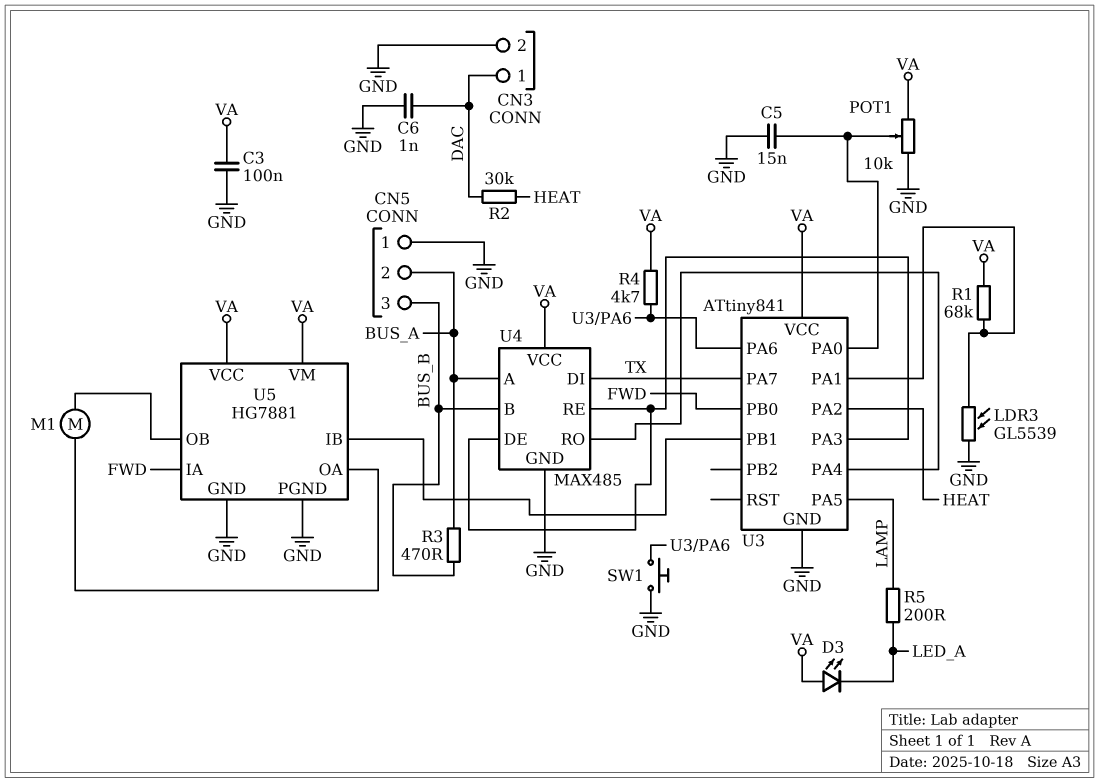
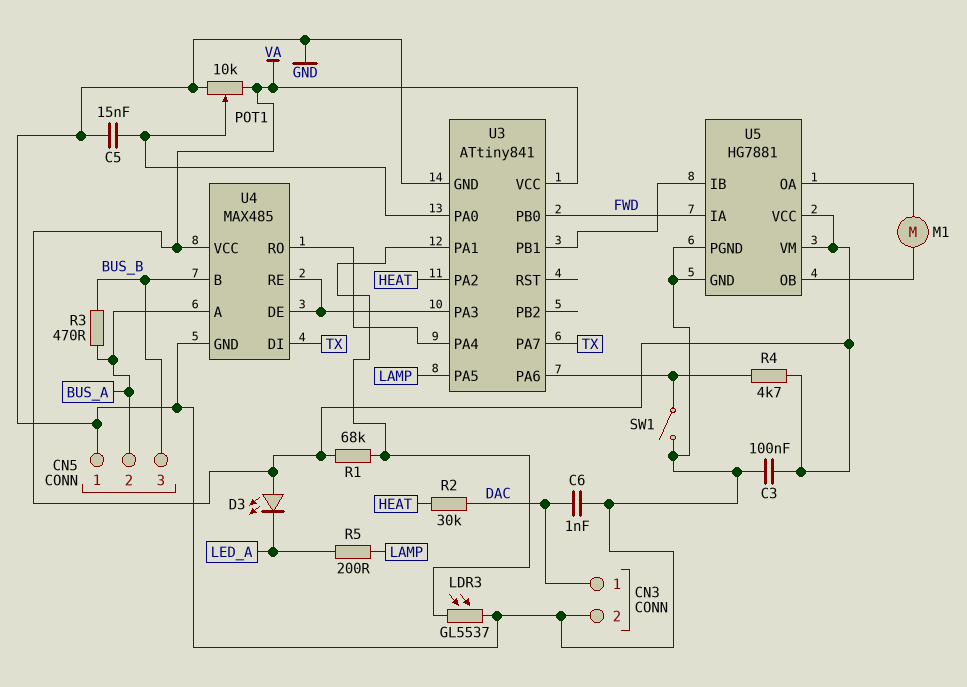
LDR3: GL5539 (GND, U3/PA1) -> GL5537 (GND, U3/PA1)
SW1: button (GND, U3/PA6) -> switch (GND, U3/PA6)

